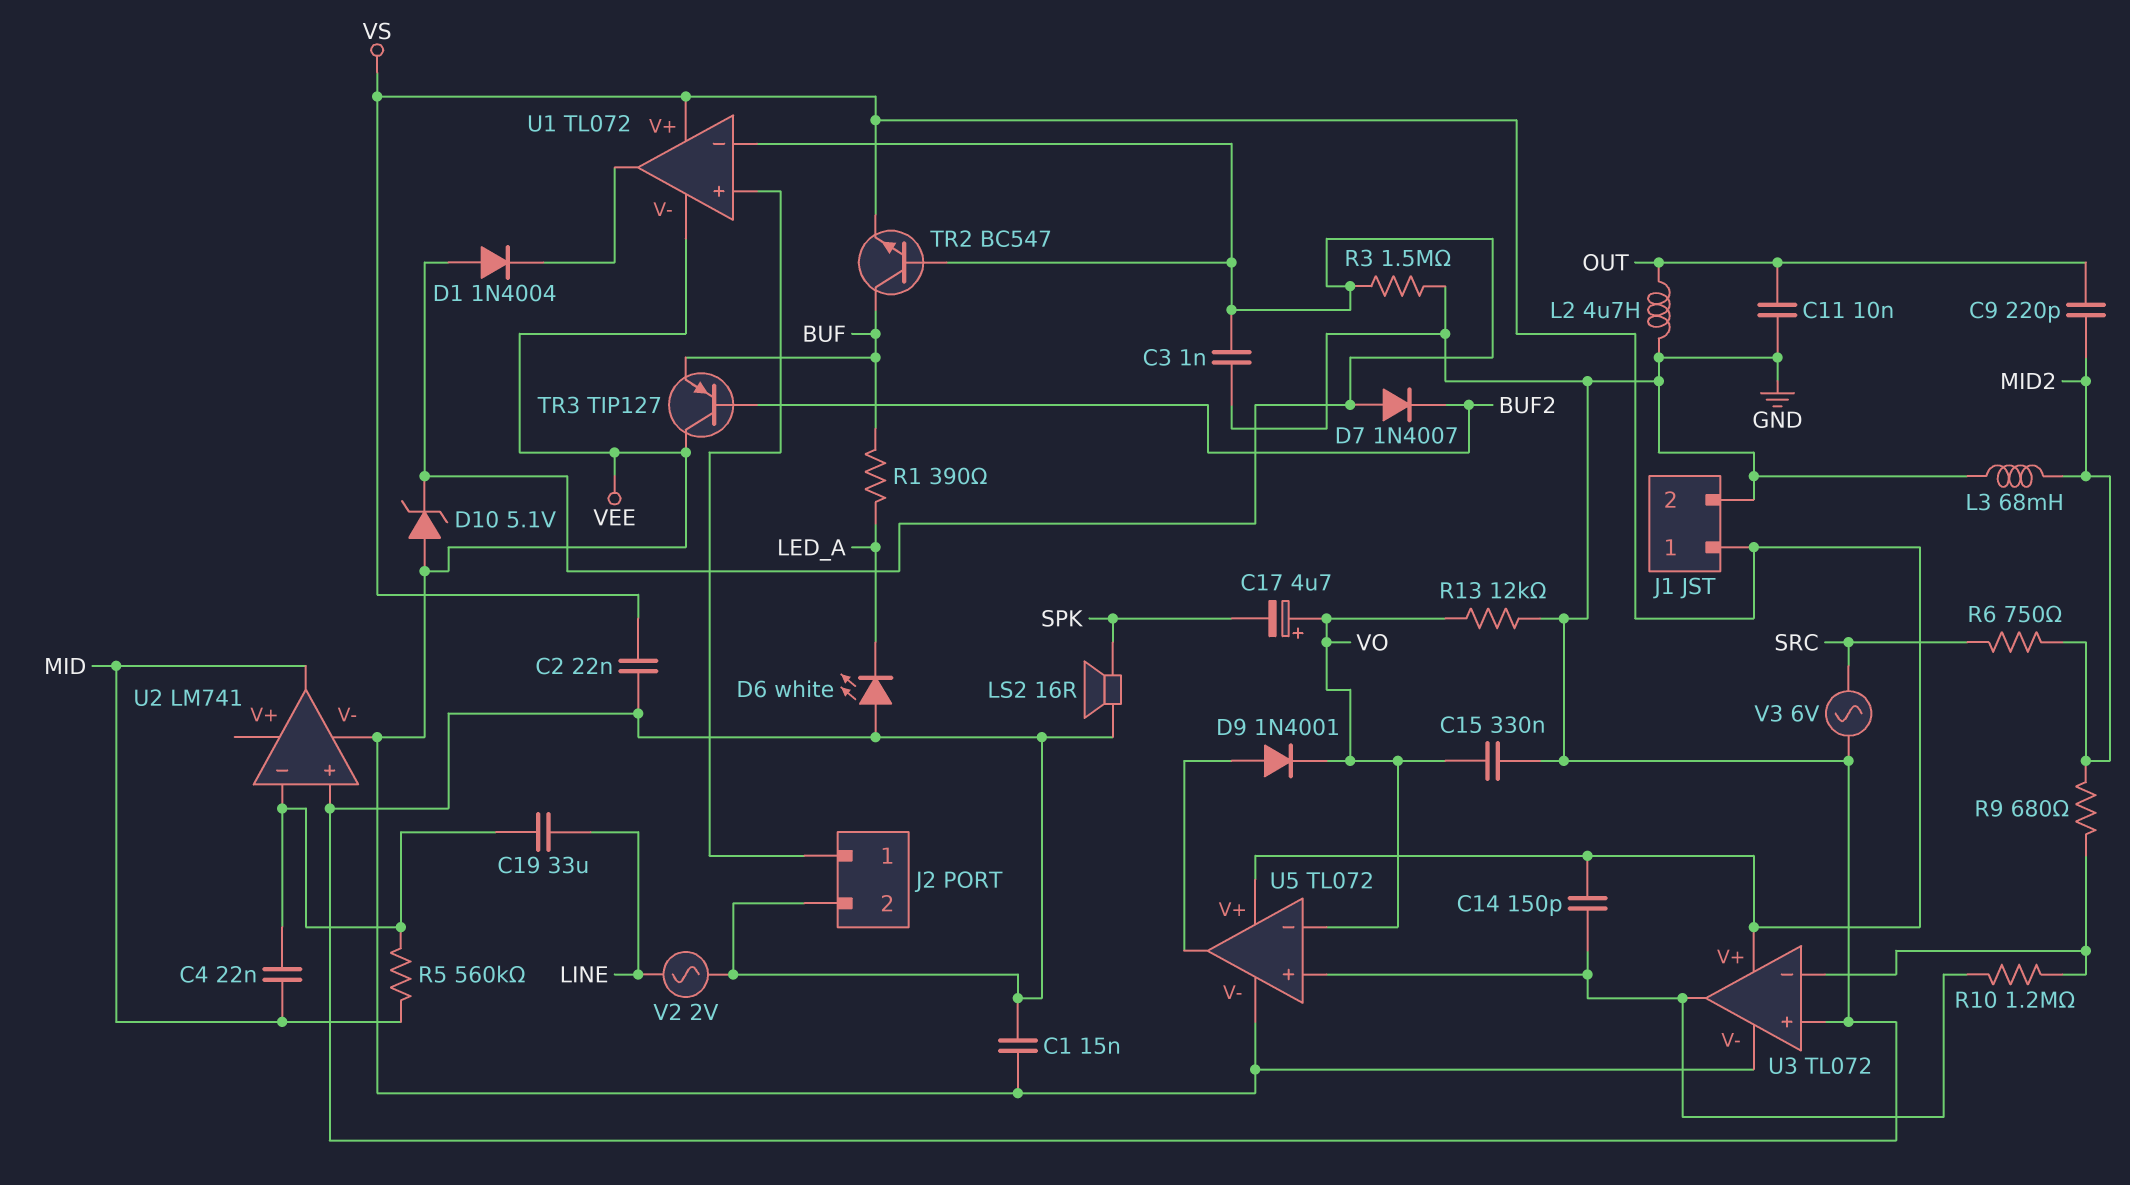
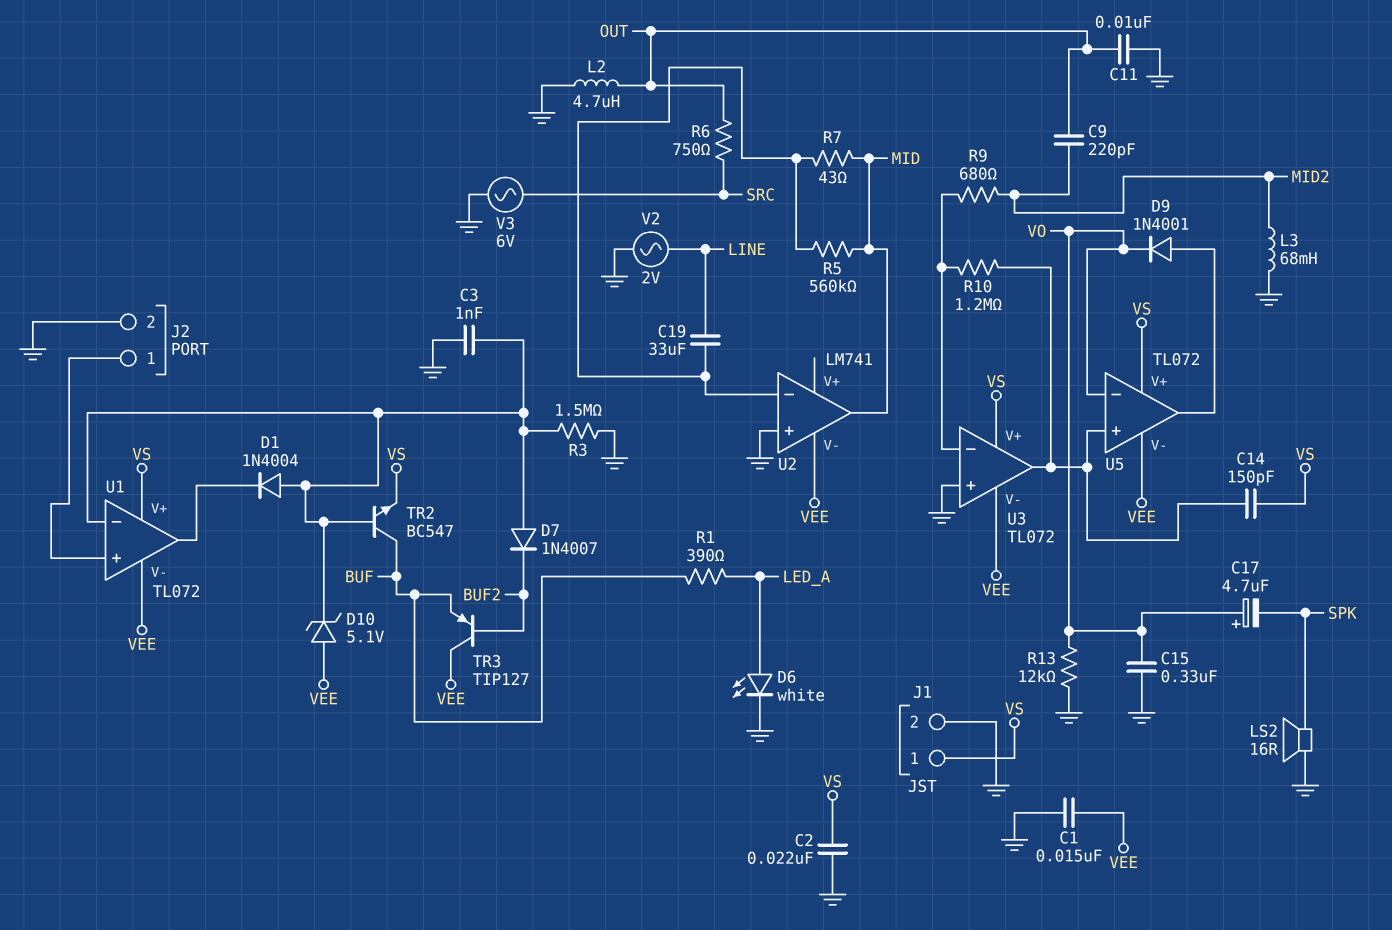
C4: 22nF (MID, U2/in-) -> none
D6: LED white (A GND, K LED_A) -> LED white (A LED_A, K GND)
R6: 750 (MID2, SRC) -> 750 (OUT, SRC)
R7: none -> 43 (MID, U2/in-)

